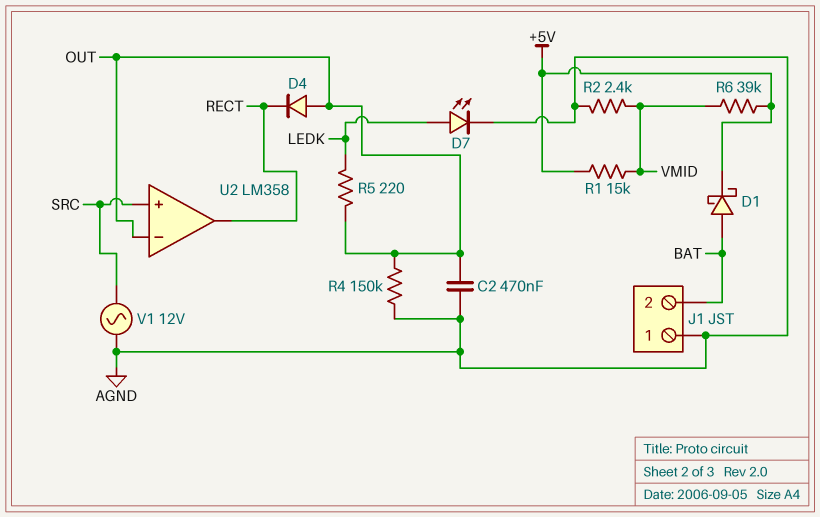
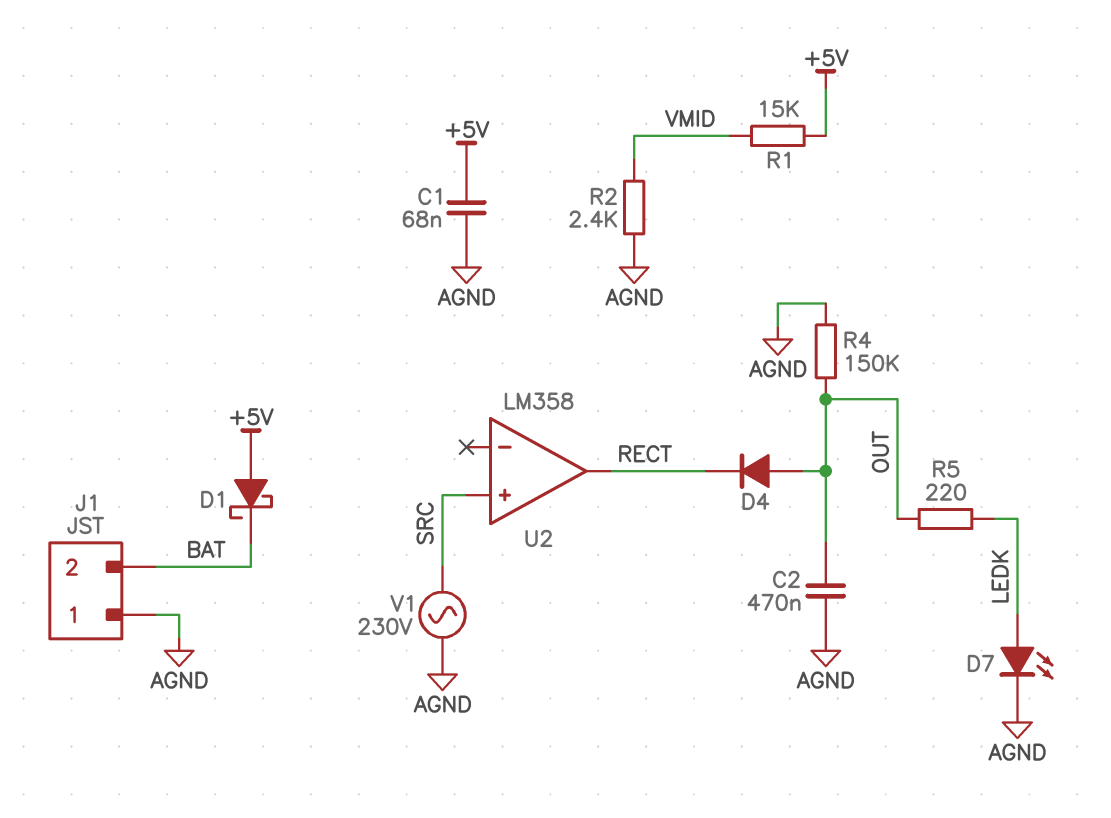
C1: none -> 68nF (+5V, AGND)
D1: schottky (A BAT, K +5V) -> schottky (A +5V, K BAT)
R6: 39k (+5V, VMID) -> none
U2 pin in-: OUT -> none
V1: AC 12V (AGND, SRC) -> AC 230V (AGND, SRC)

